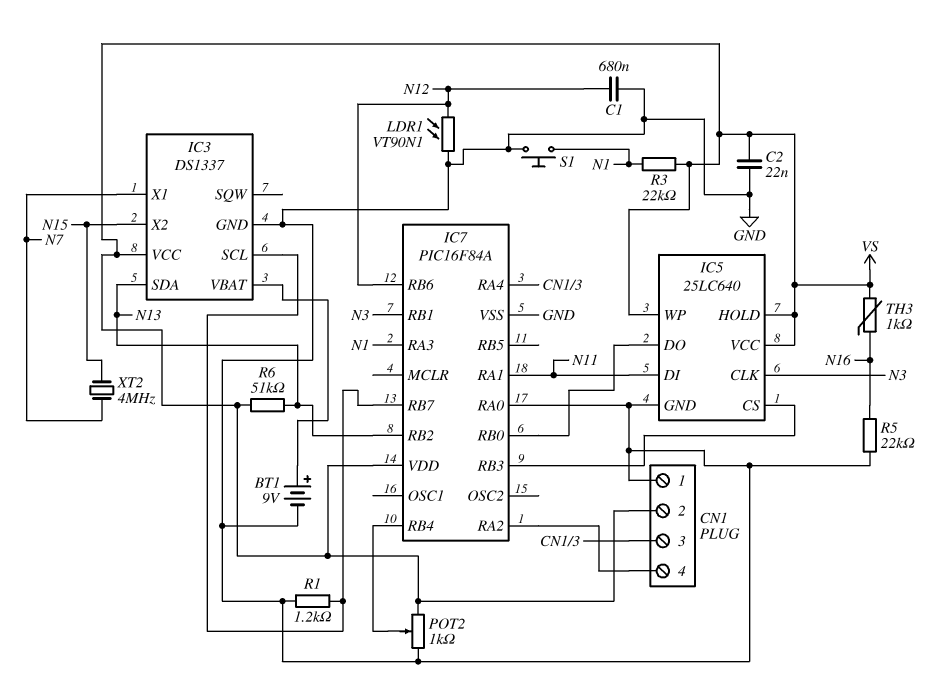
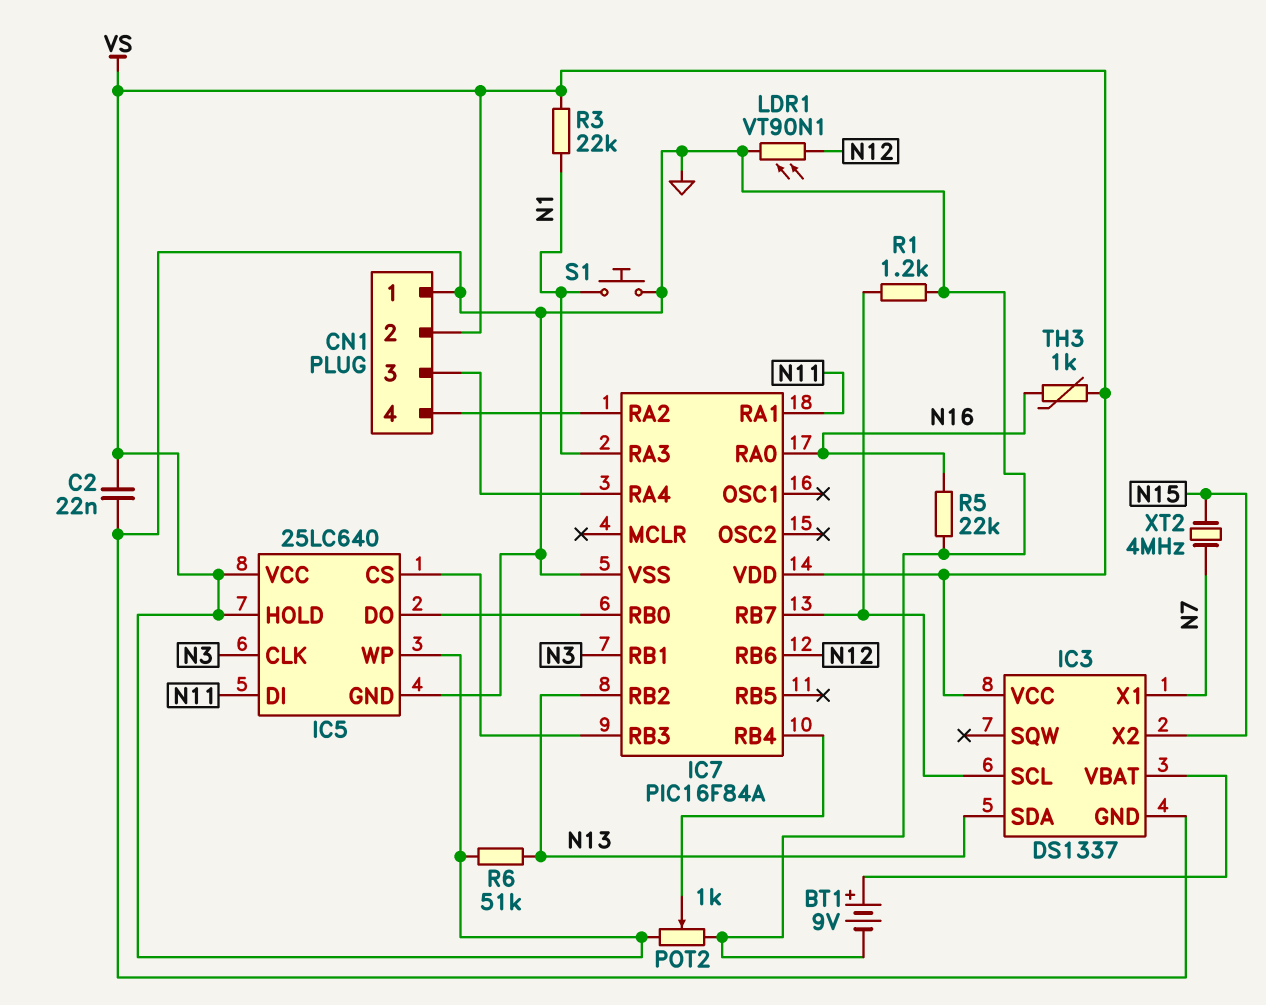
C1: 680nF (GND, N12) -> none
IC7 pin RA0: GND -> N16

